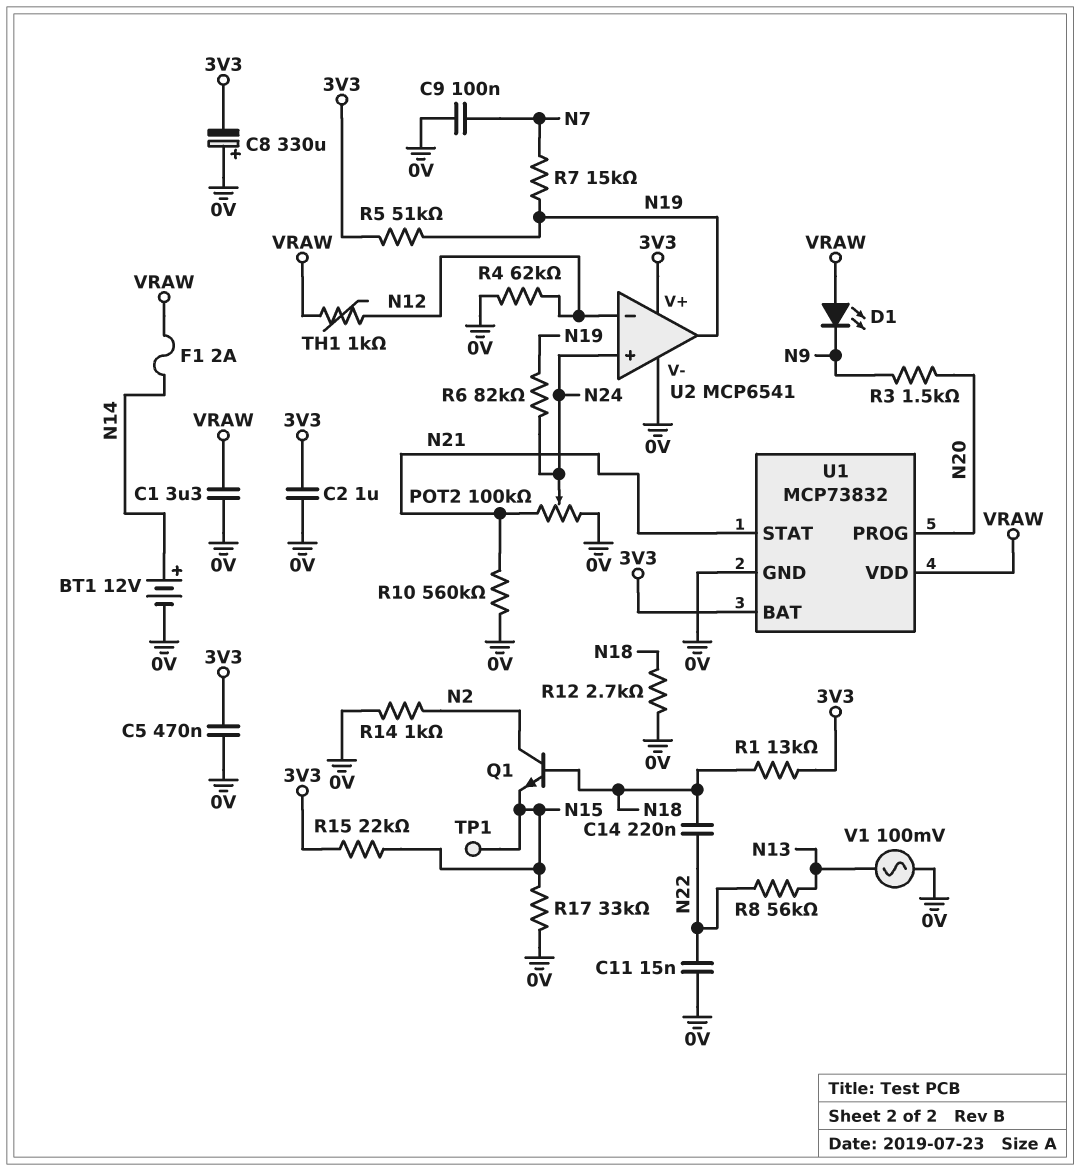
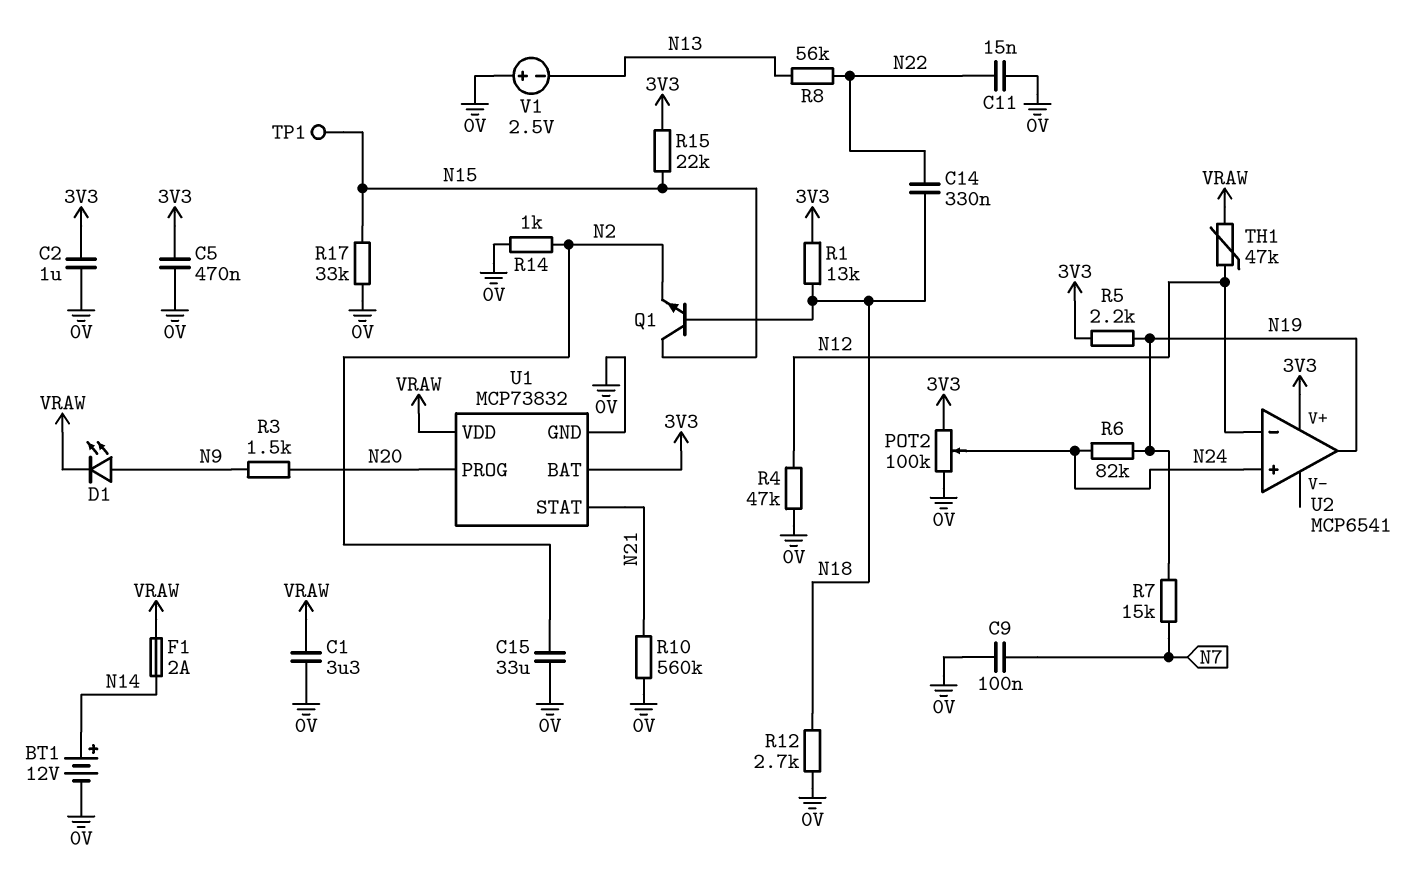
C8: 330uF (plus 0V, minus 3V3) -> none
C14: 220nF (N18, N22) -> 330nF (N18, N22)
C15: none -> 33uF (0V, N2)
D1: LED (A VRAW, K N9) -> LED (A N9, K VRAW)
POT2: 100k (0V, N21, wiper N24) -> 100k (0V, 3V3, wiper N24)
Q1: NPN (B N18, C N2, E N15) -> NPN (B N18, C N15, E N2)
R4: 62k (0V, N12) -> 47k (0V, N12)
R5: 51k (3V3, N19) -> 2.2k (3V3, N19)
TH1: 1k (N12, VRAW) -> 47k (N12, VRAW)
U2 pin V-: 0V -> none
V1: AC 100mV (0V, N13) -> 2.5V (plus 0V, minus N13)

